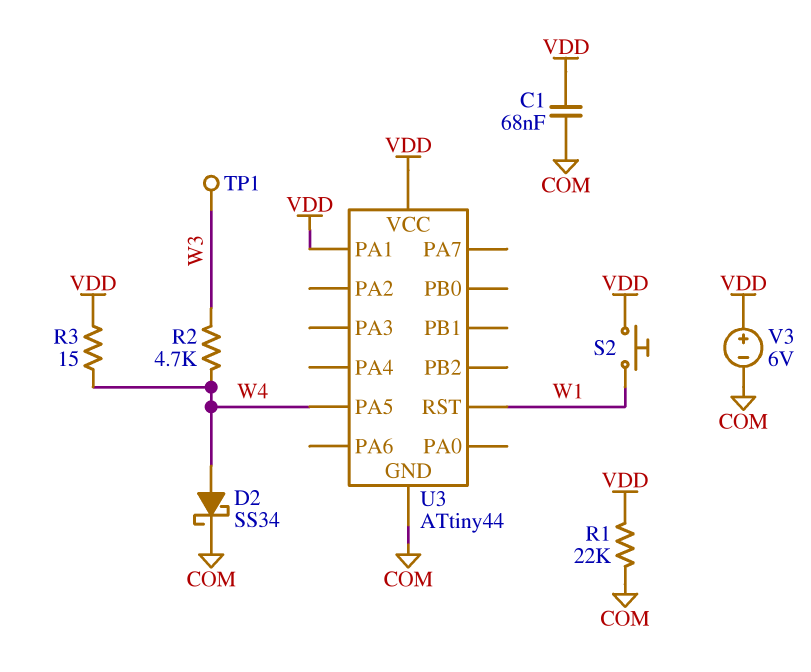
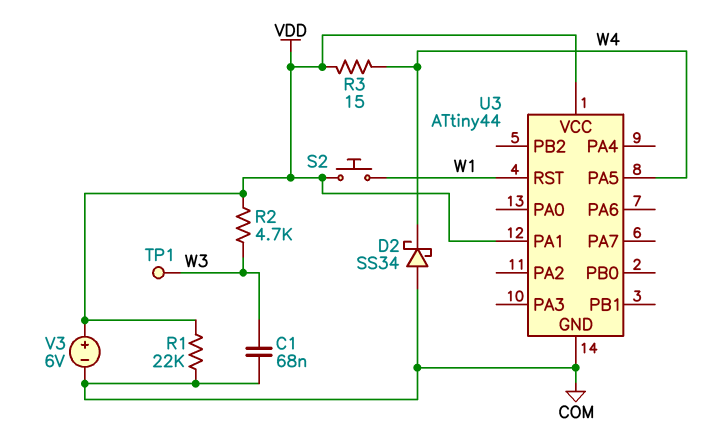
C1: 68nF (COM, VDD) -> 68nF (COM, W3)
D2: schottky SS34 (A W4, K COM) -> schottky SS34 (A COM, K W4)
R2: 4.7k (W3, W4) -> 4.7k (VDD, W3)

